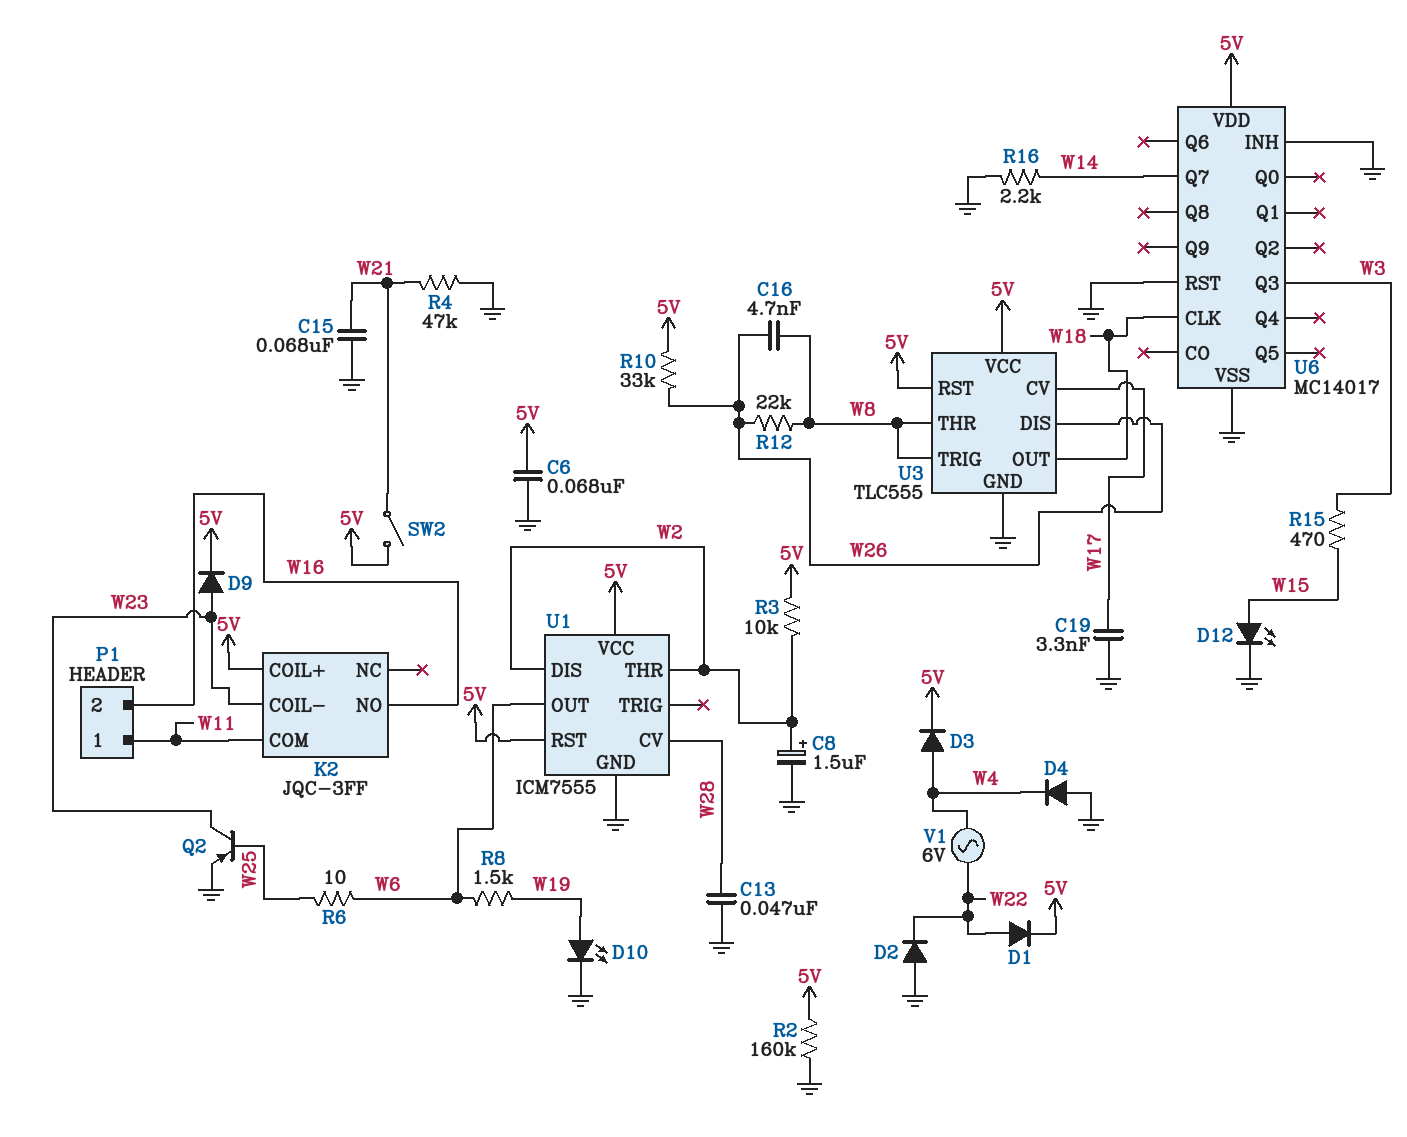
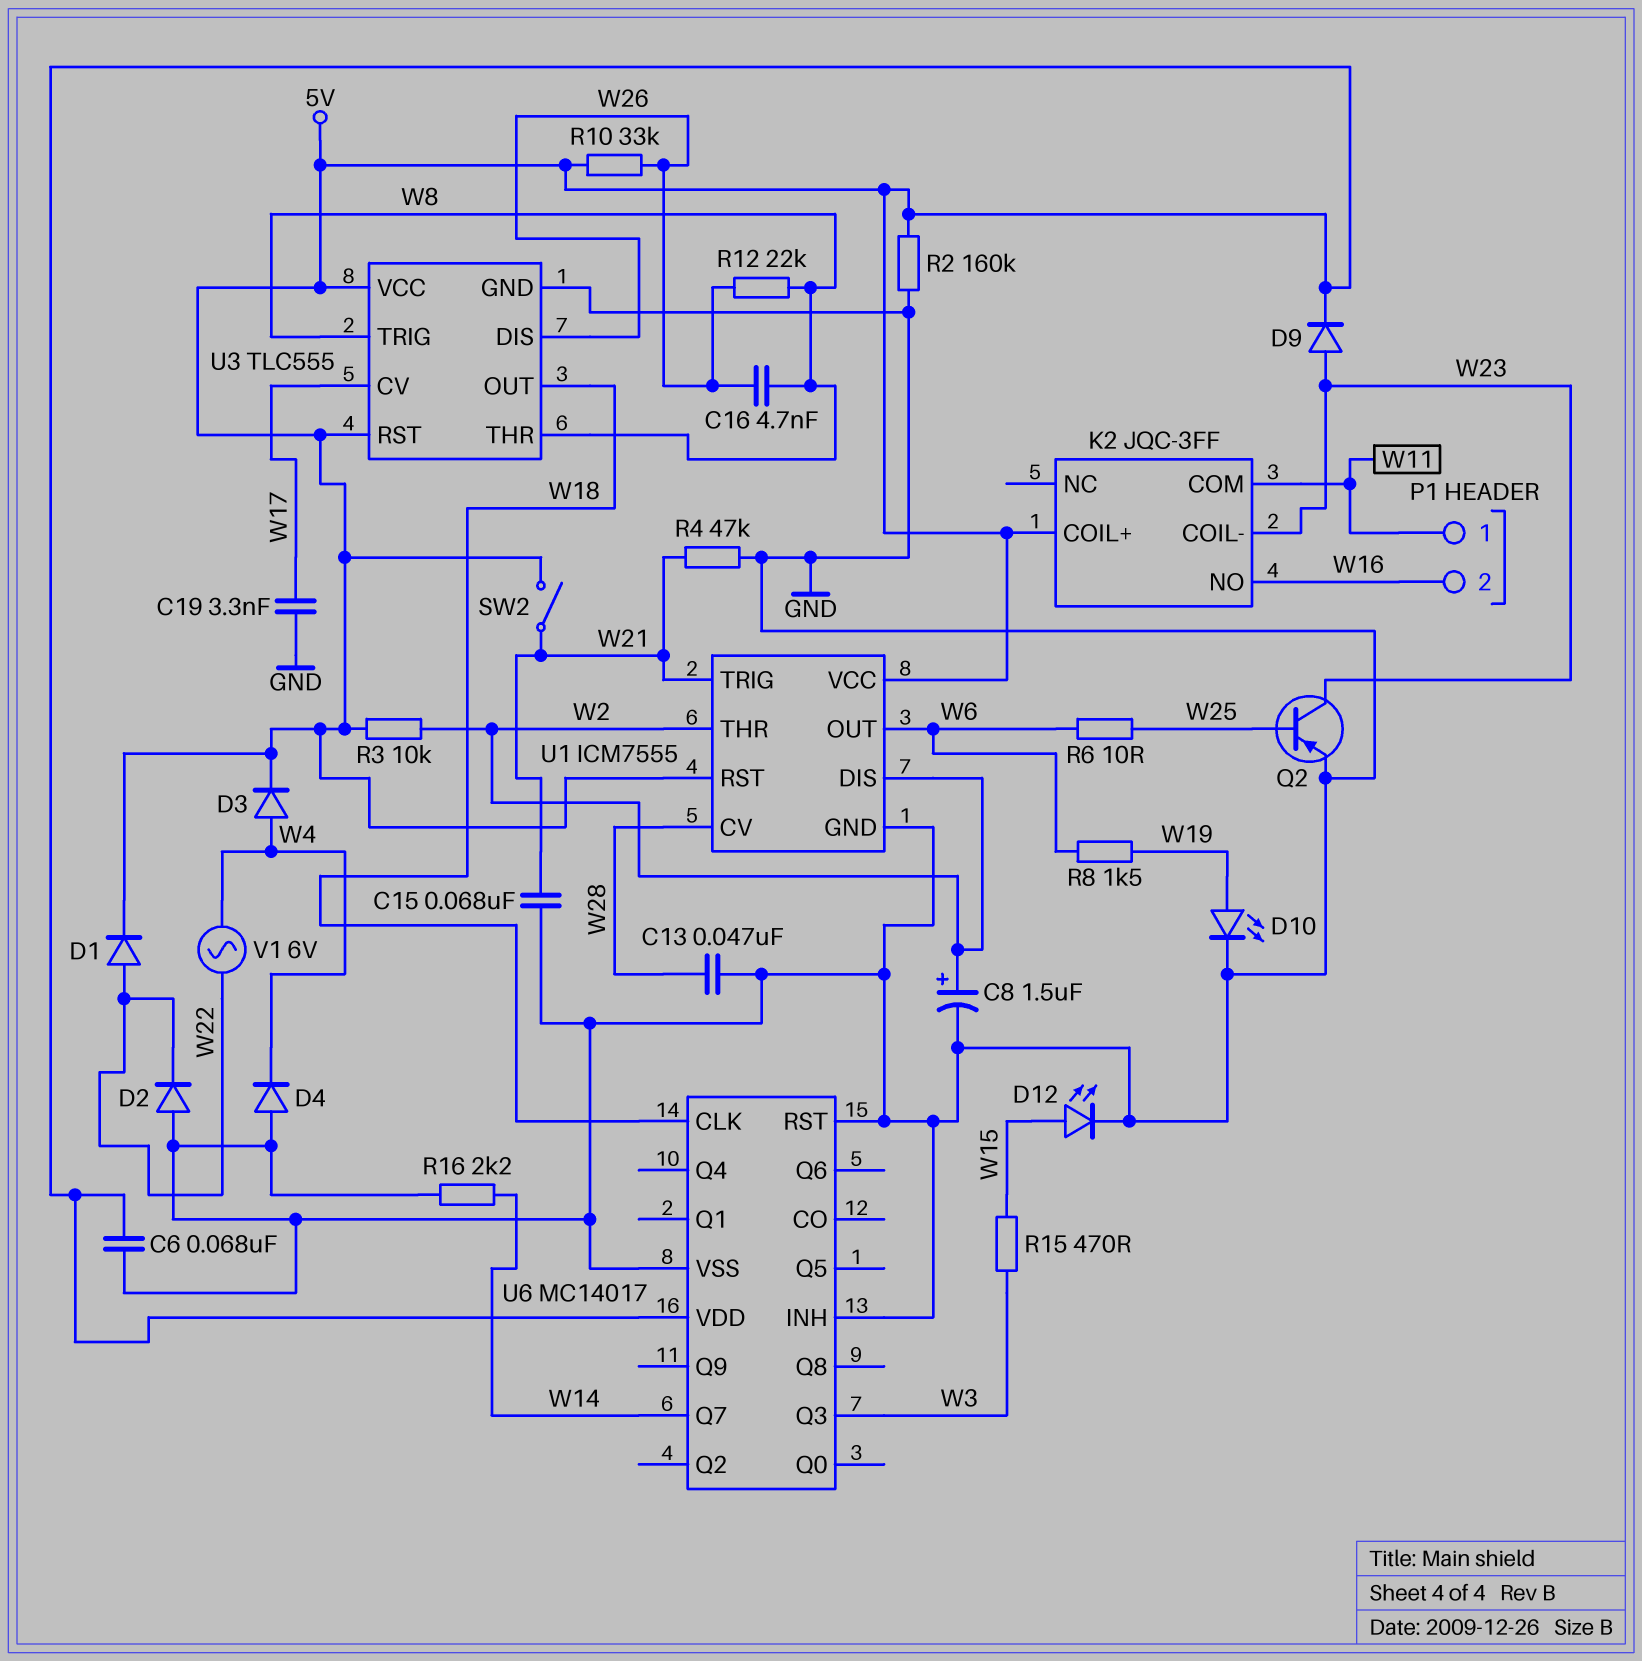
U1 pin TRIG: none -> W21

